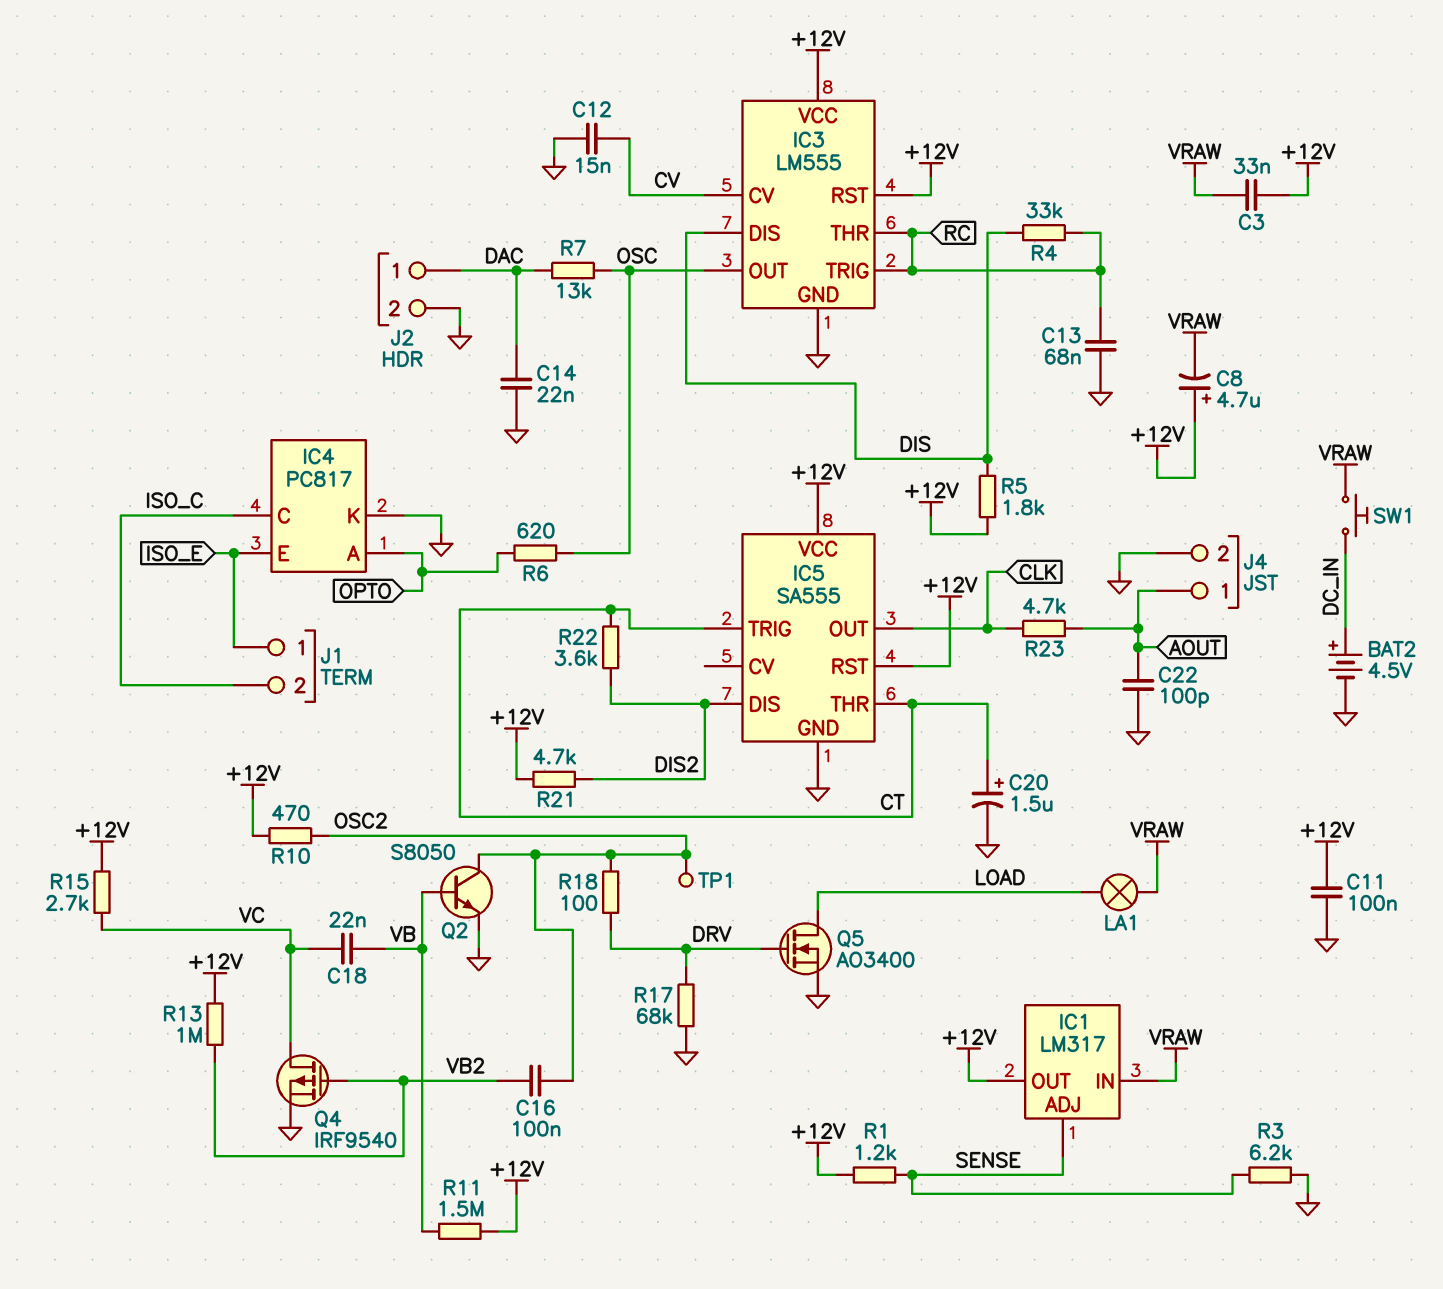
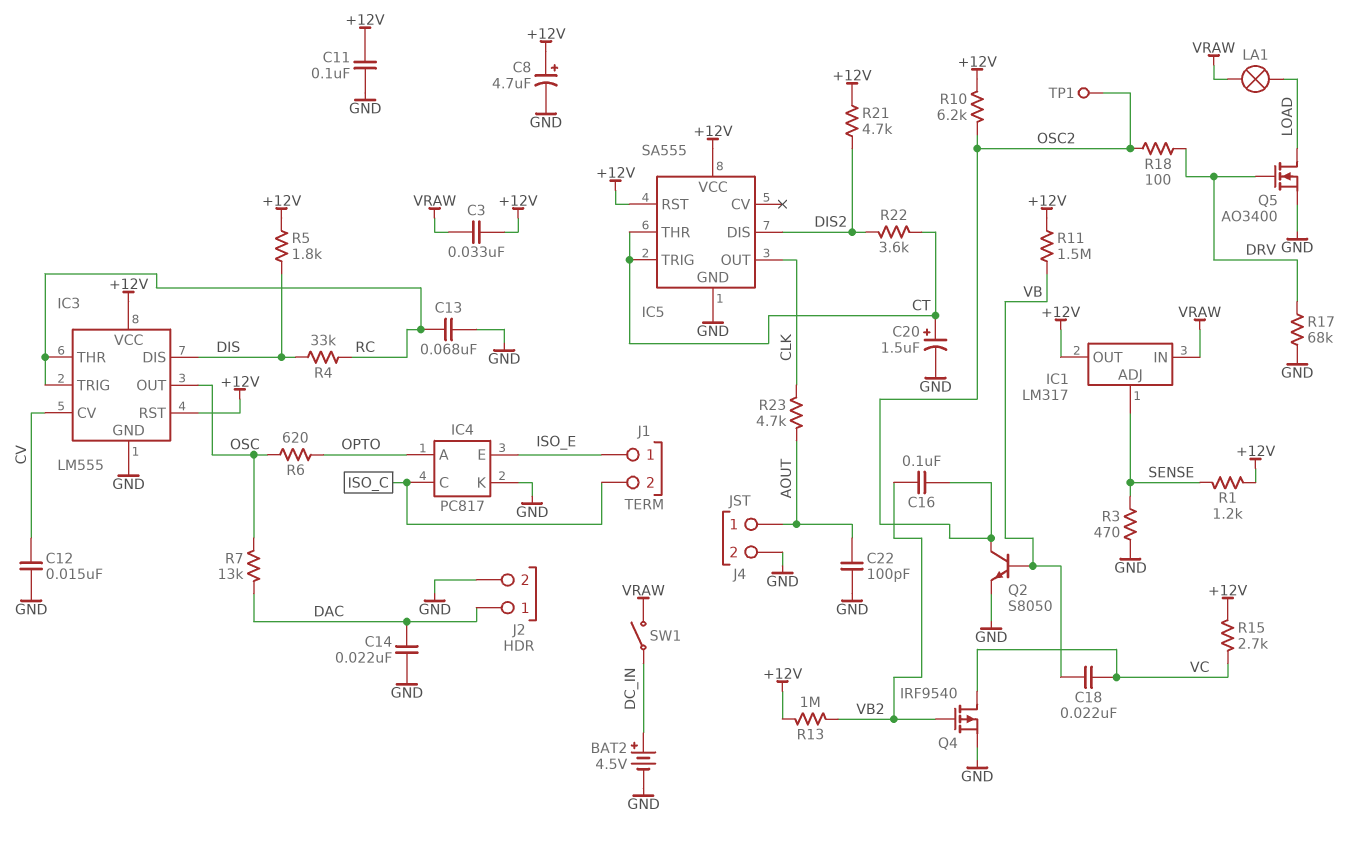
C8: 4.7uF (plus +12V, minus VRAW) -> 4.7uF (plus +12V, minus GND)
R3: 6.2k (GND, SENSE) -> 470 (GND, SENSE)
R10: 470 (+12V, OSC2) -> 6.2k (+12V, OSC2)
SW1: button (DC_IN, VRAW) -> switch (DC_IN, VRAW)

